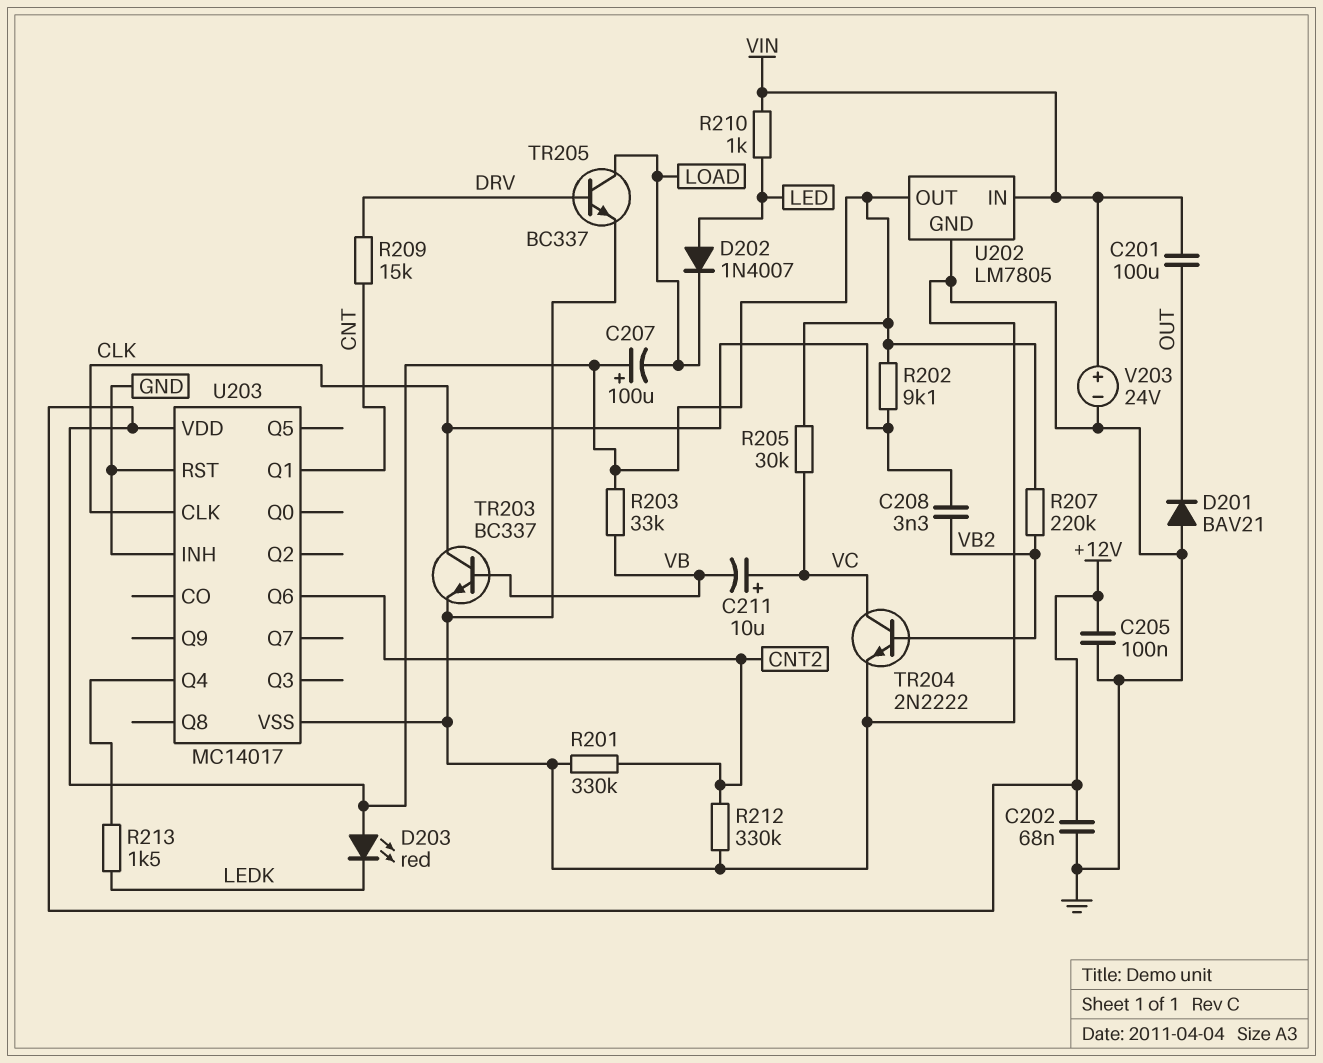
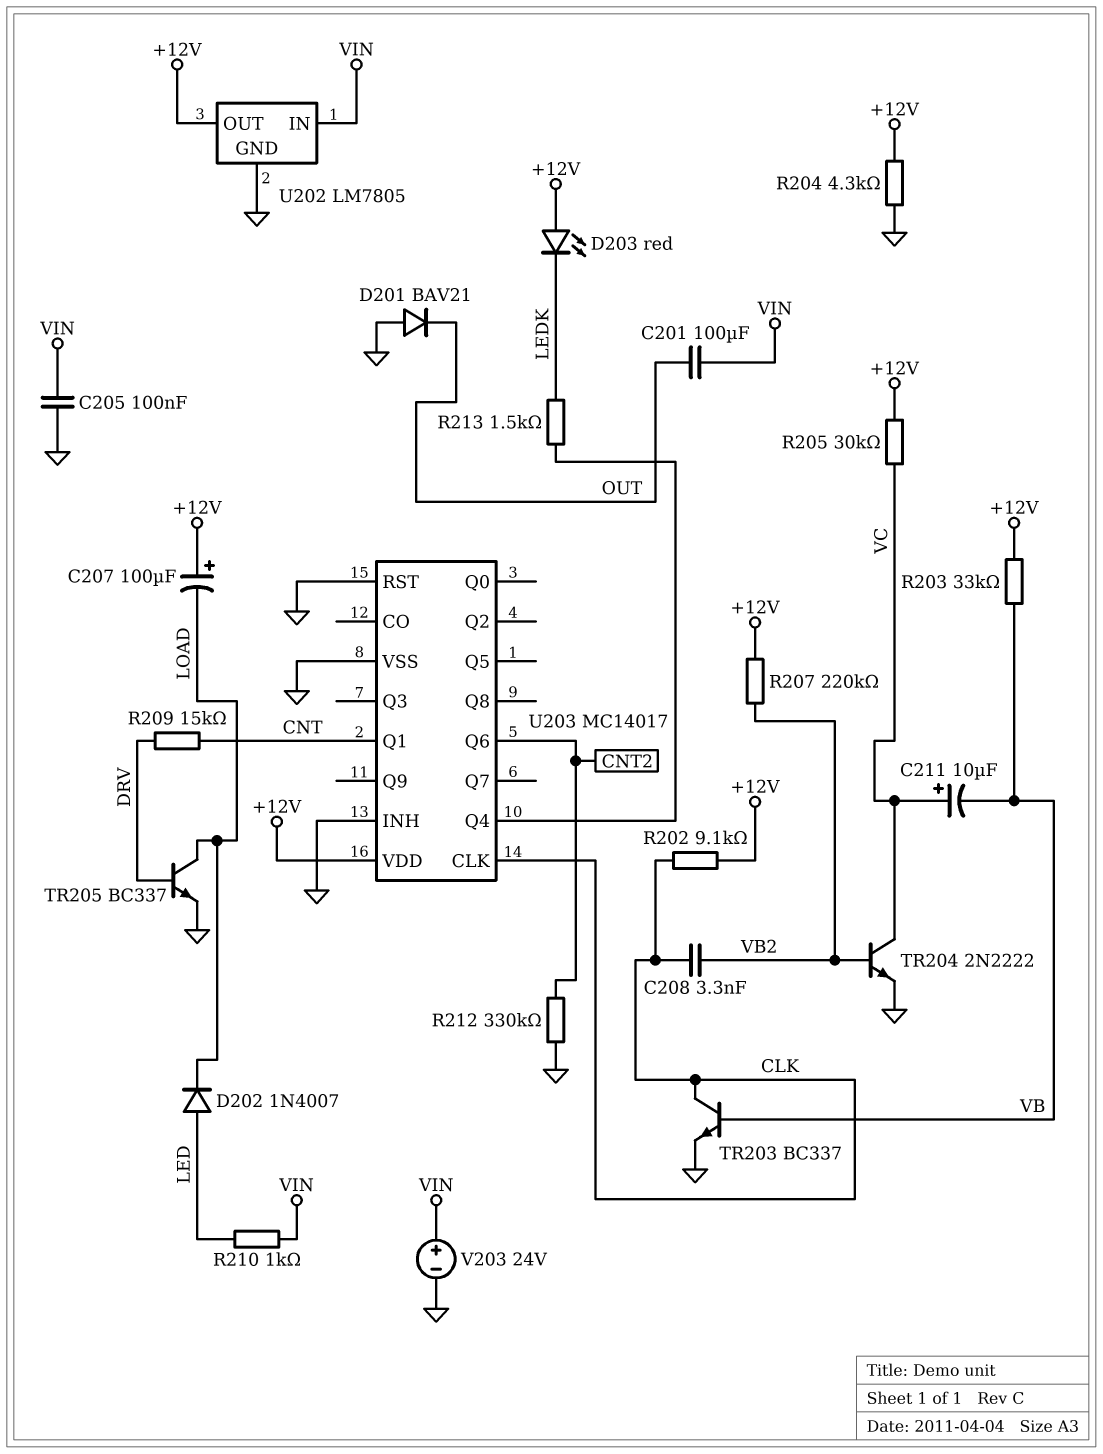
C202: 68nF (+12V, GND) -> none
C205: 100nF (+12V, GND) -> 100nF (GND, VIN)
R201: 330k (CNT2, GND) -> none
R204: none -> 4.3k (+12V, GND)

